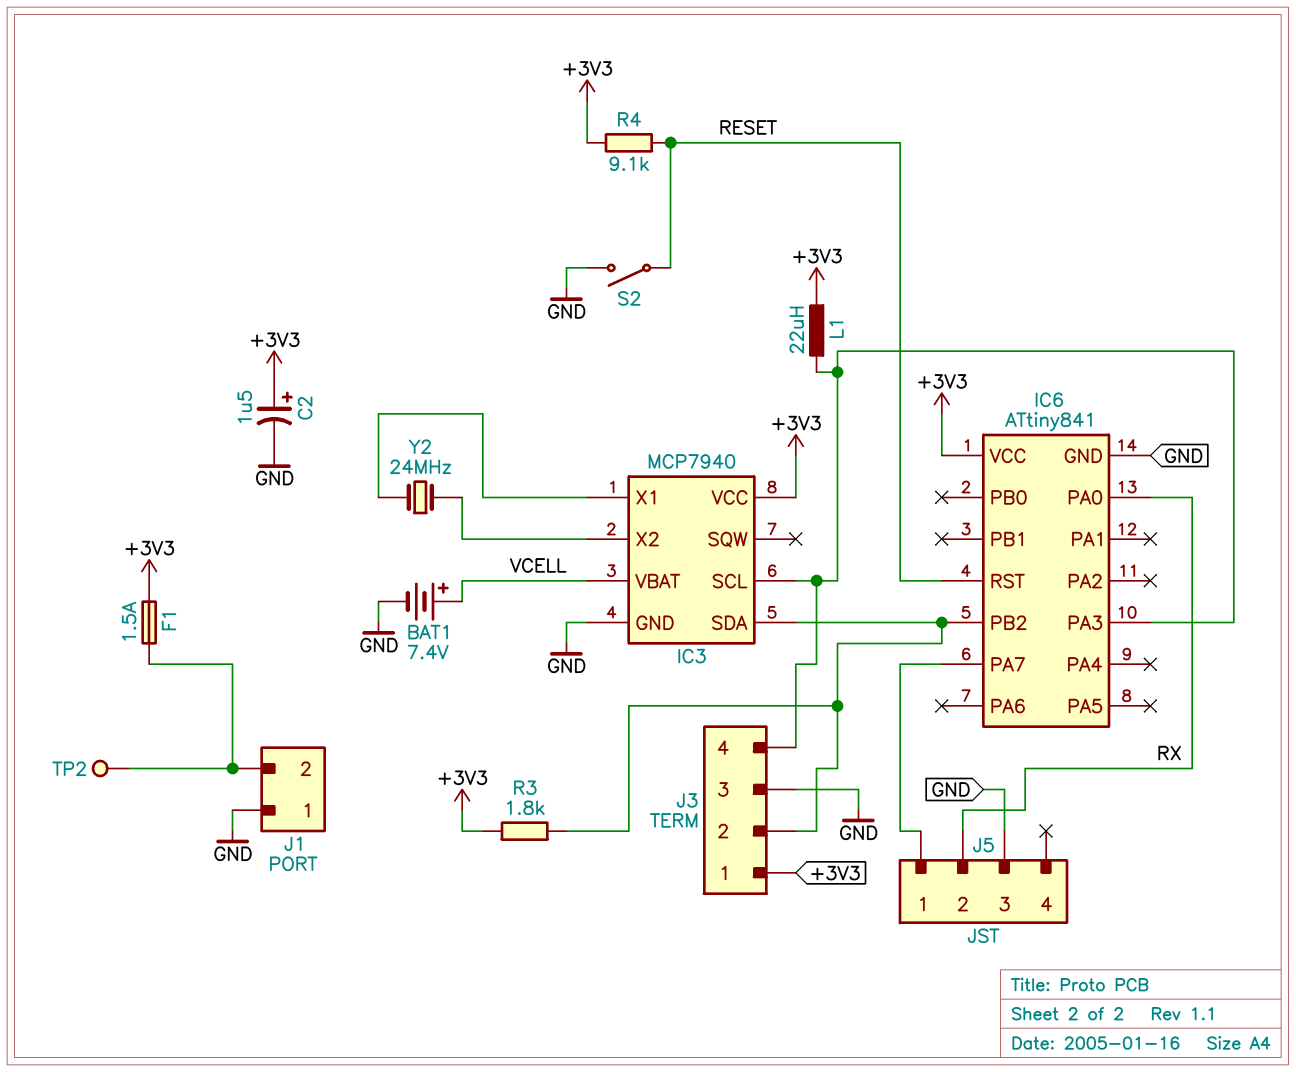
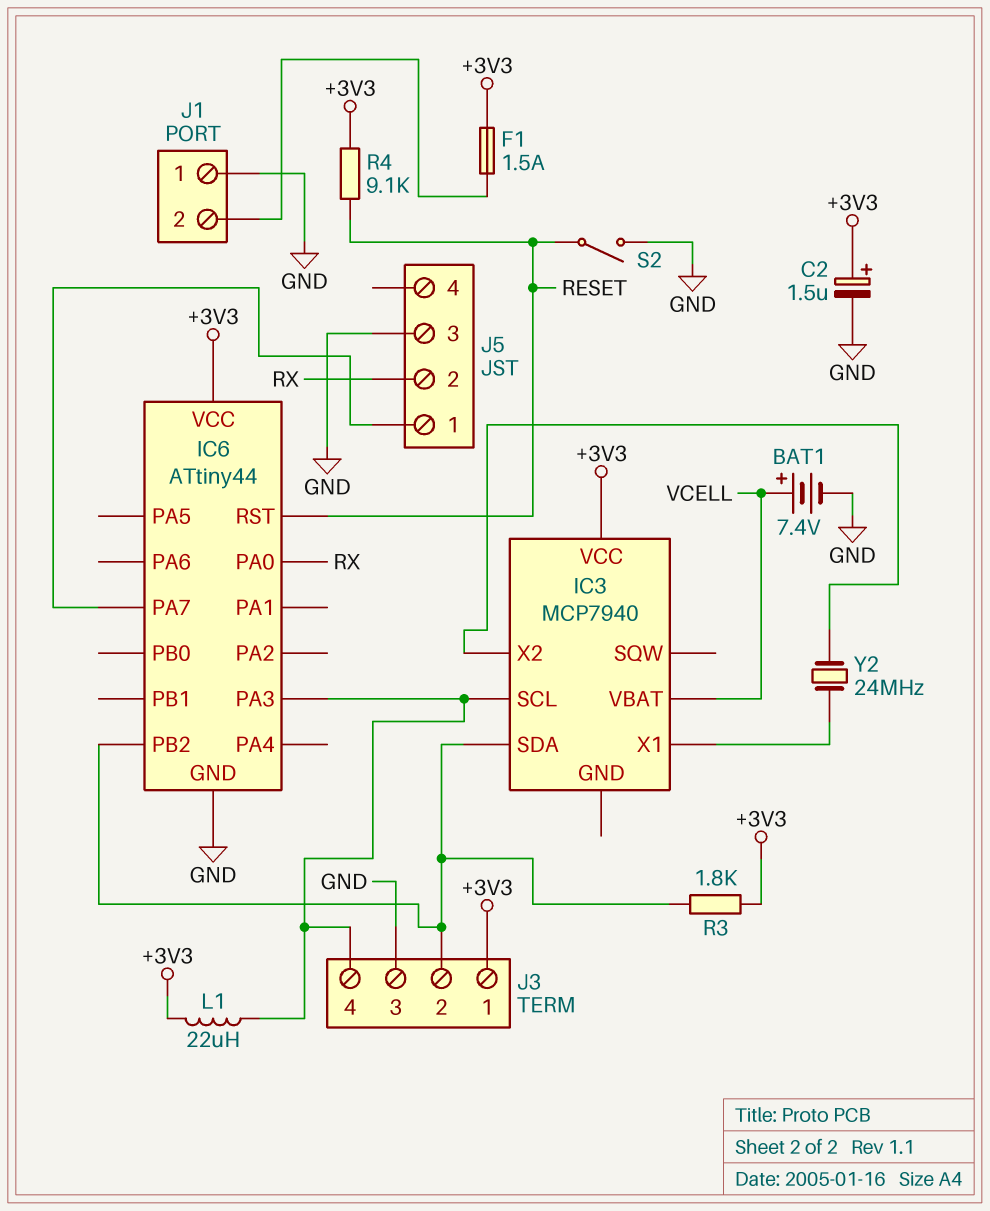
IC3 pin GND: GND -> none
IC6: ATtiny841 -> ATtiny44
TP2: test point (J1/2) -> none

